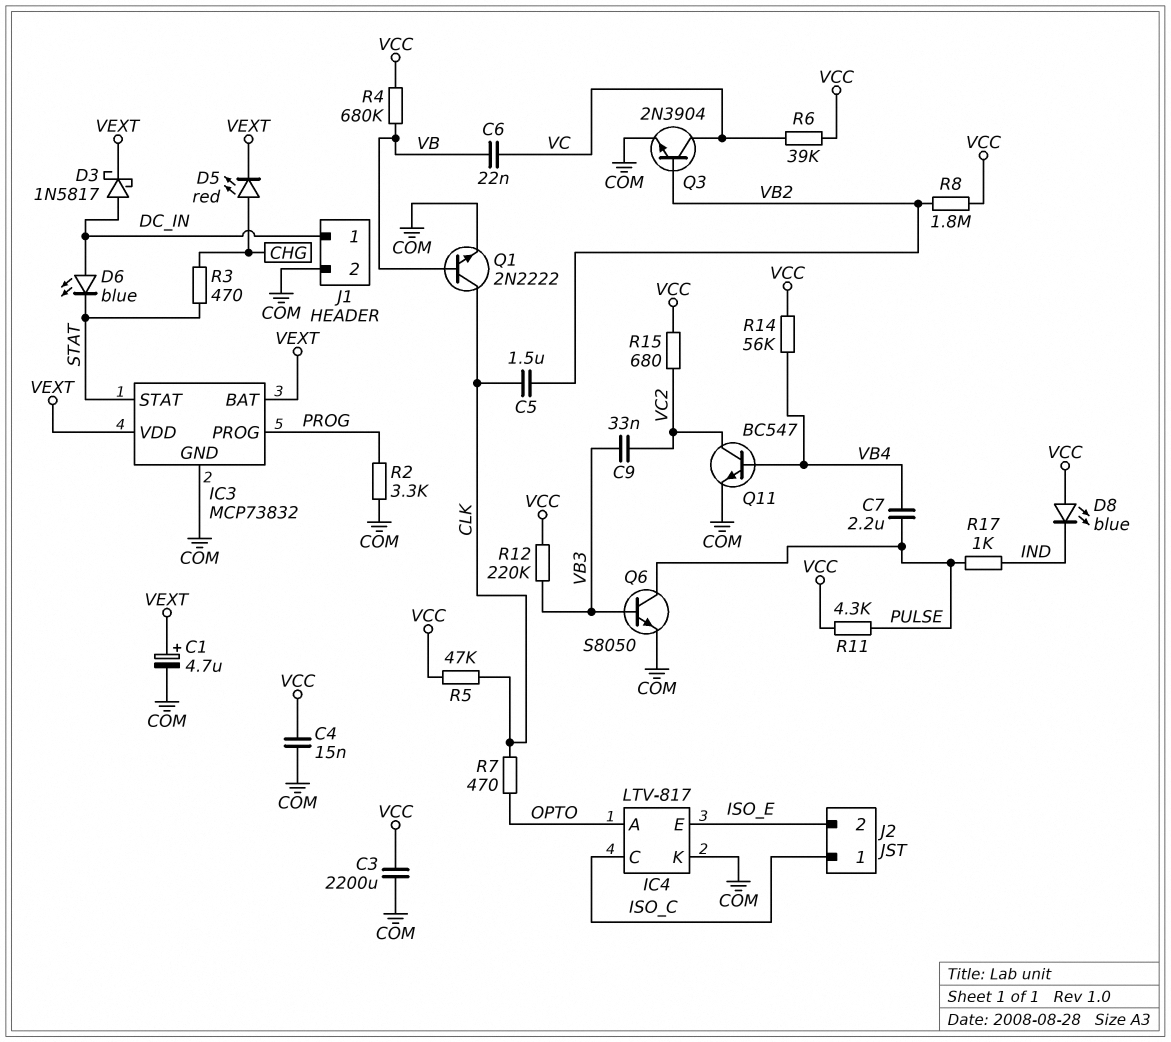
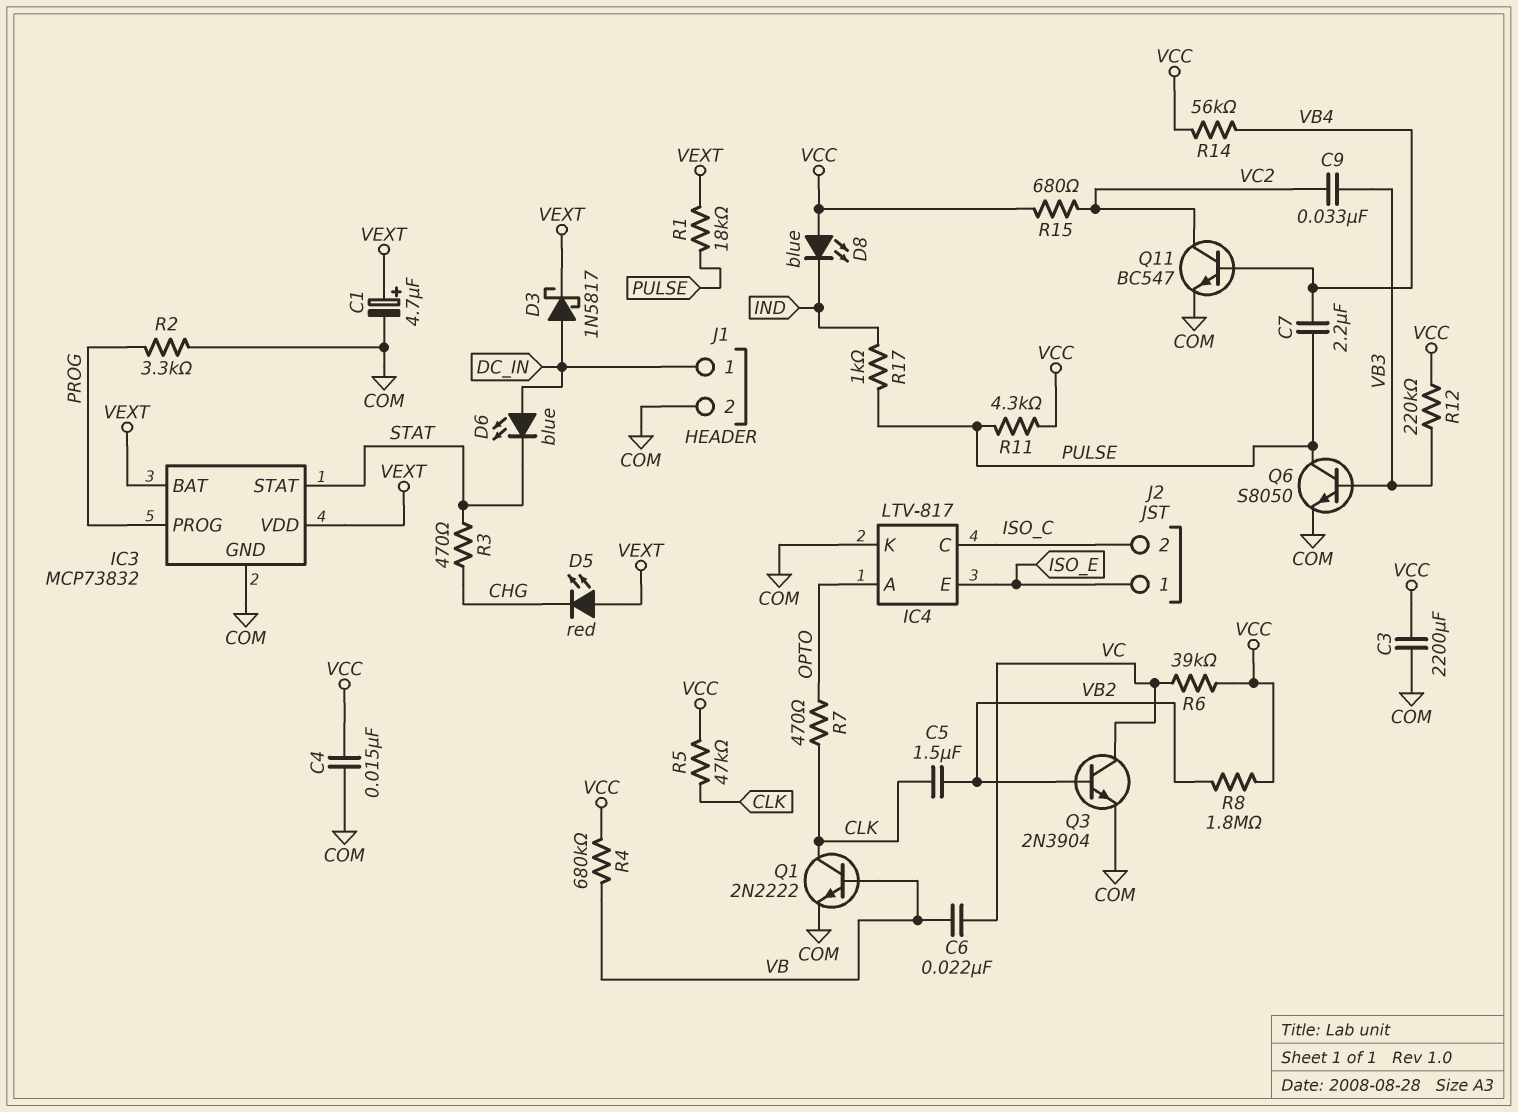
D5: LED red (A CHG, K VEXT) -> LED red (A VEXT, K CHG)
J2 pin 1: ISO_C -> ISO_E
J2 pin 2: ISO_E -> ISO_C
R1: none -> 18k (PULSE, VEXT)

